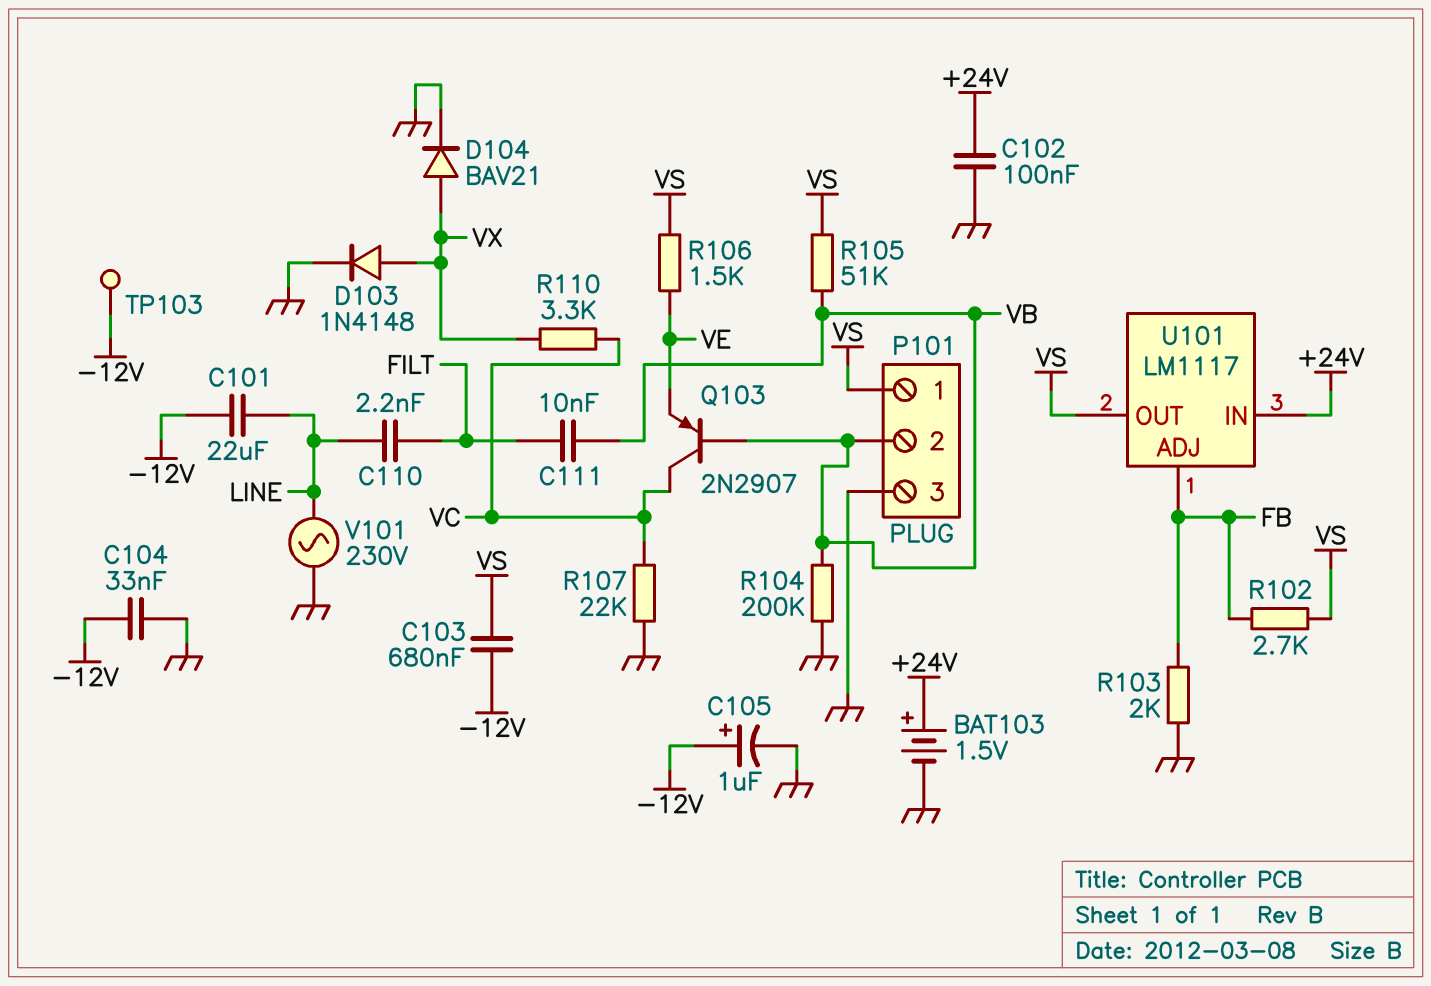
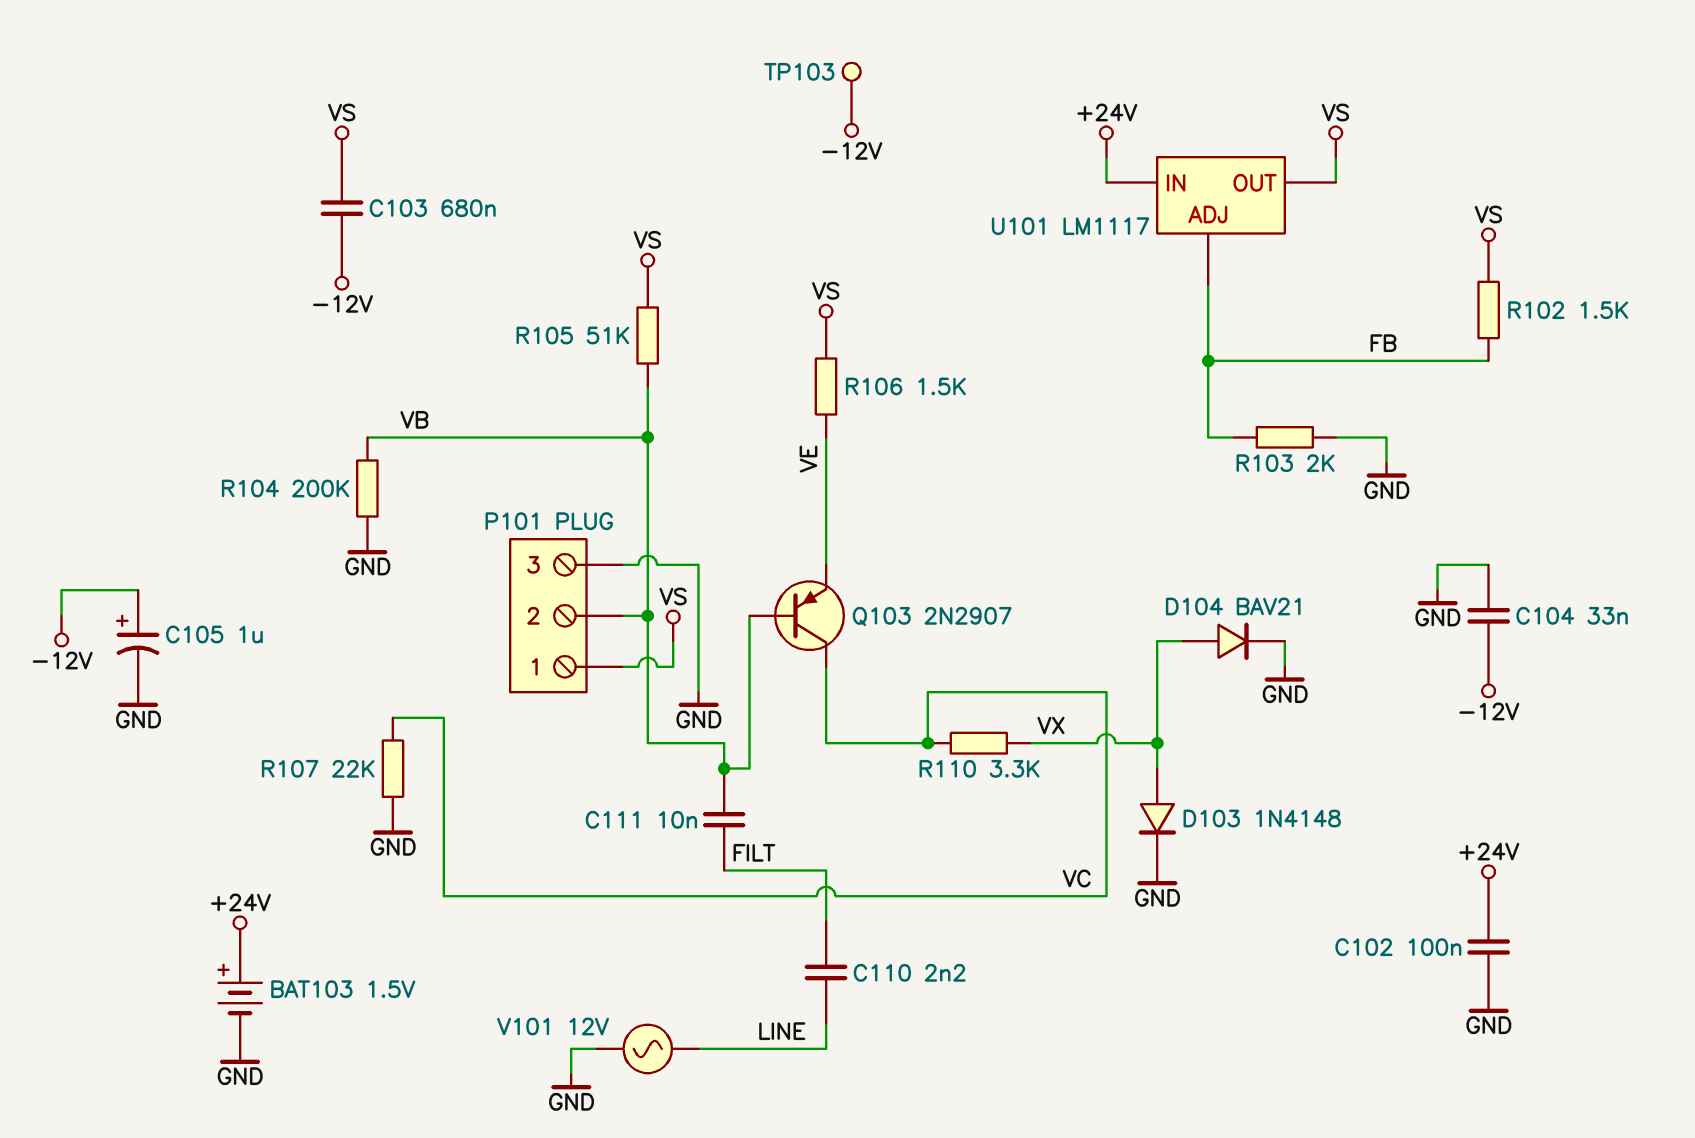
C101: 22uF (-12V, LINE) -> none
R102: 2.7k (FB, VS) -> 1.5k (FB, VS)
V101: AC 230V (GND, LINE) -> AC 12V (GND, LINE)

